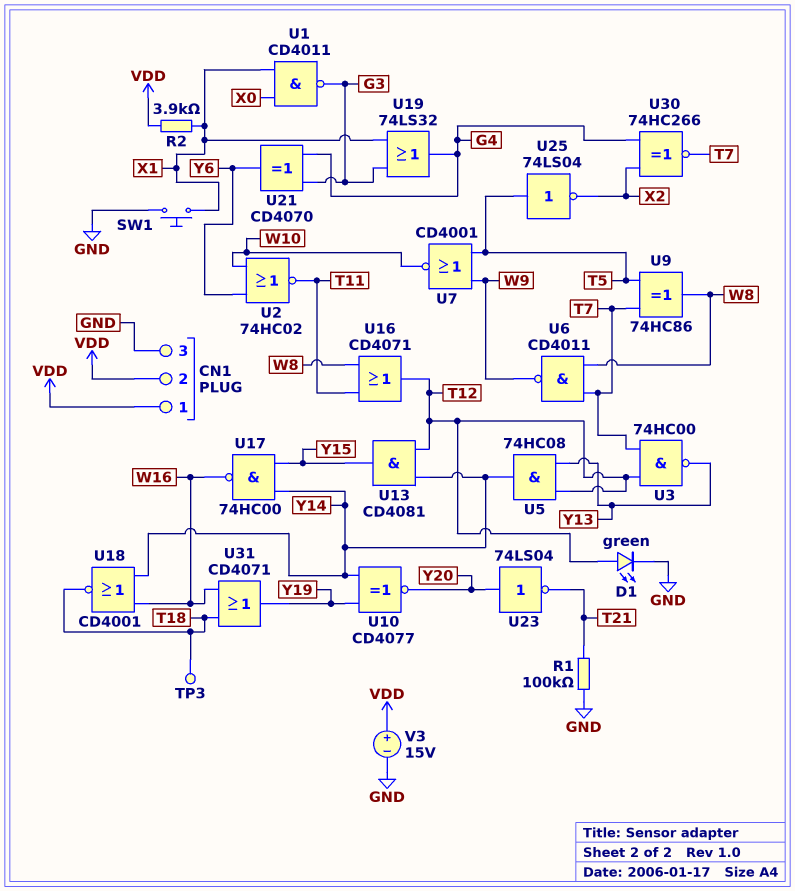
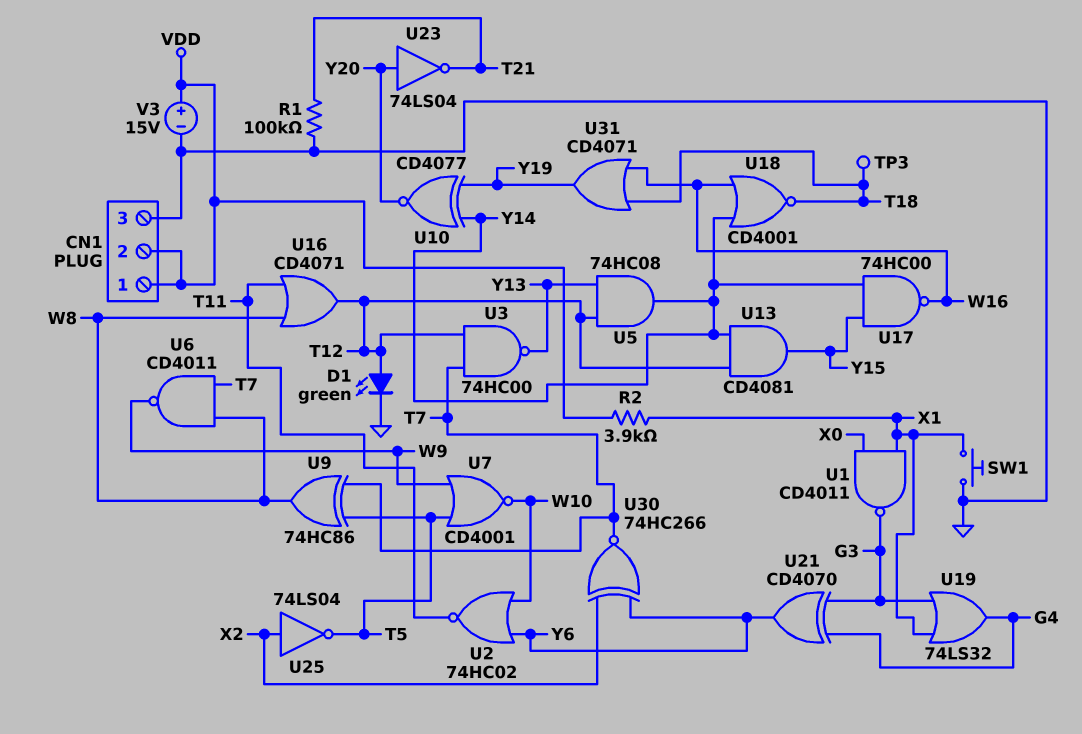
U25: NOT 74LS04 (in T5, out X2) -> NOT 74LS04 (in X2, out T5)
U30: XNOR 74HC266 (in G4, in X2, out T7) -> XNOR 74HC266 (in X2, in Y6, out T7)

